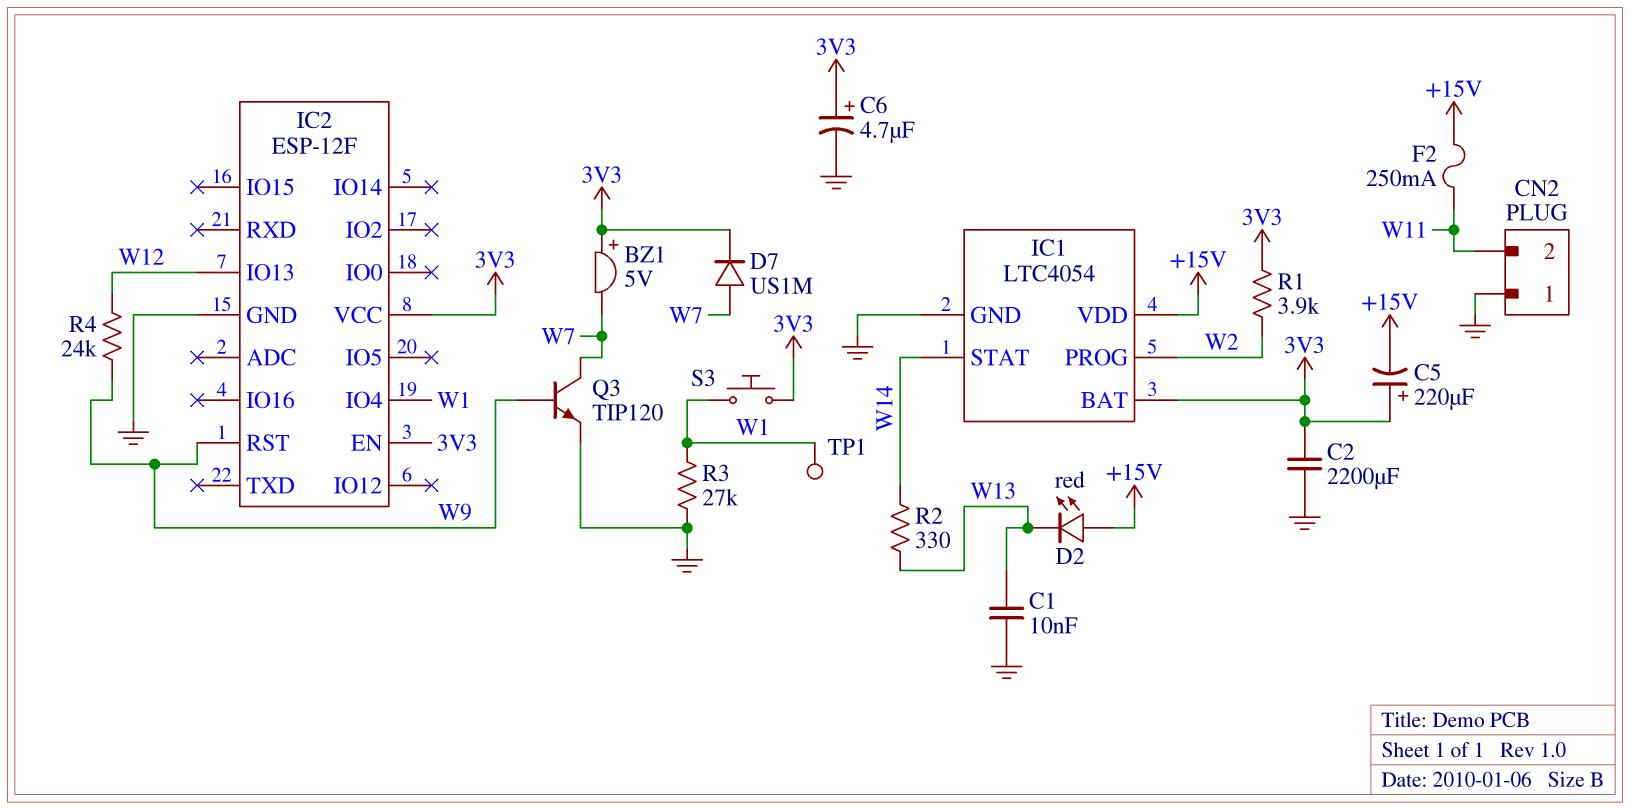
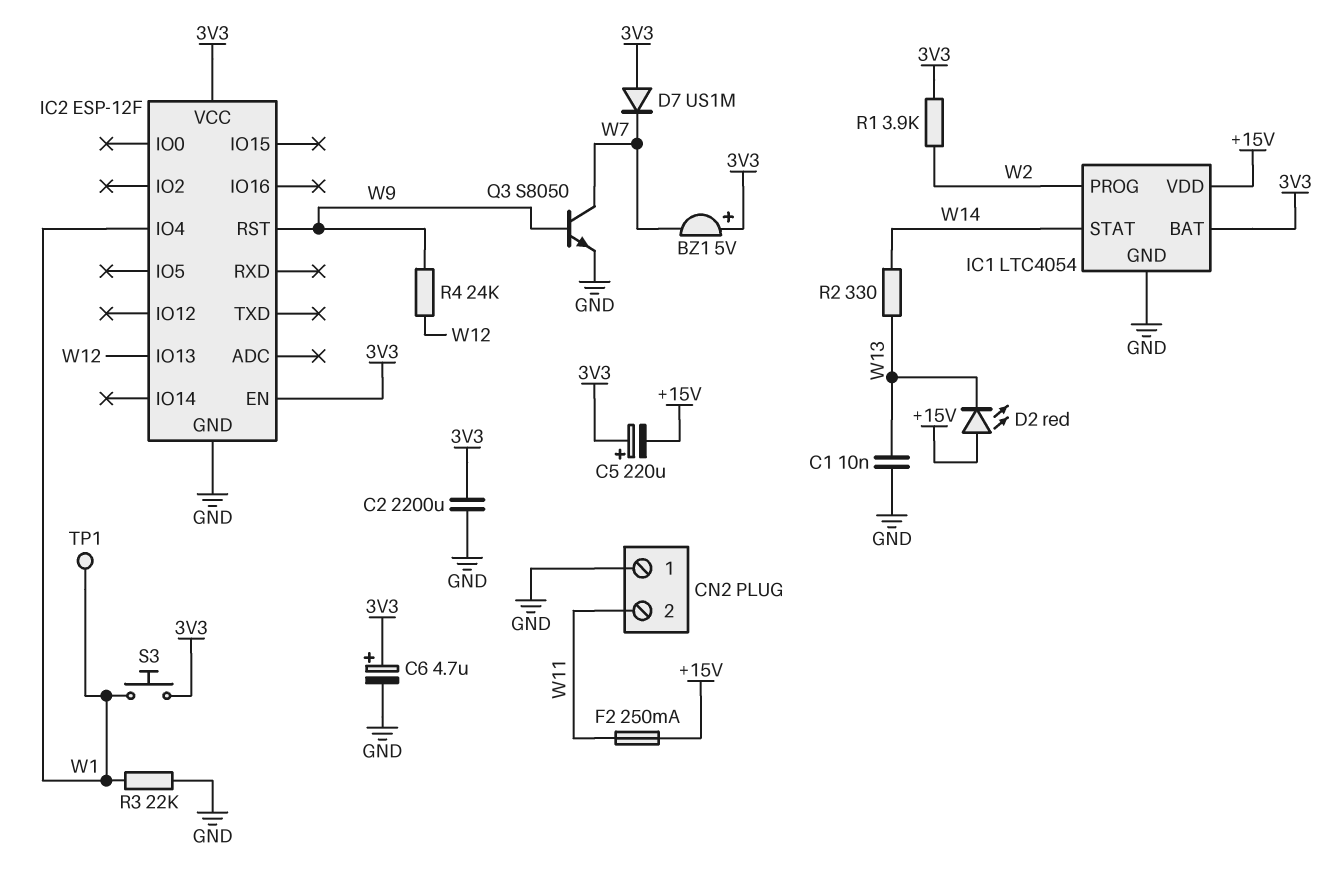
D7: diode US1M (A W7, K 3V3) -> diode US1M (A 3V3, K W7)
Q3: NPN TIP120 (B W9, C W7, E GND) -> NPN S8050 (B W9, C W7, E GND)
R3: 27k (GND, W1) -> 22k (GND, W1)

